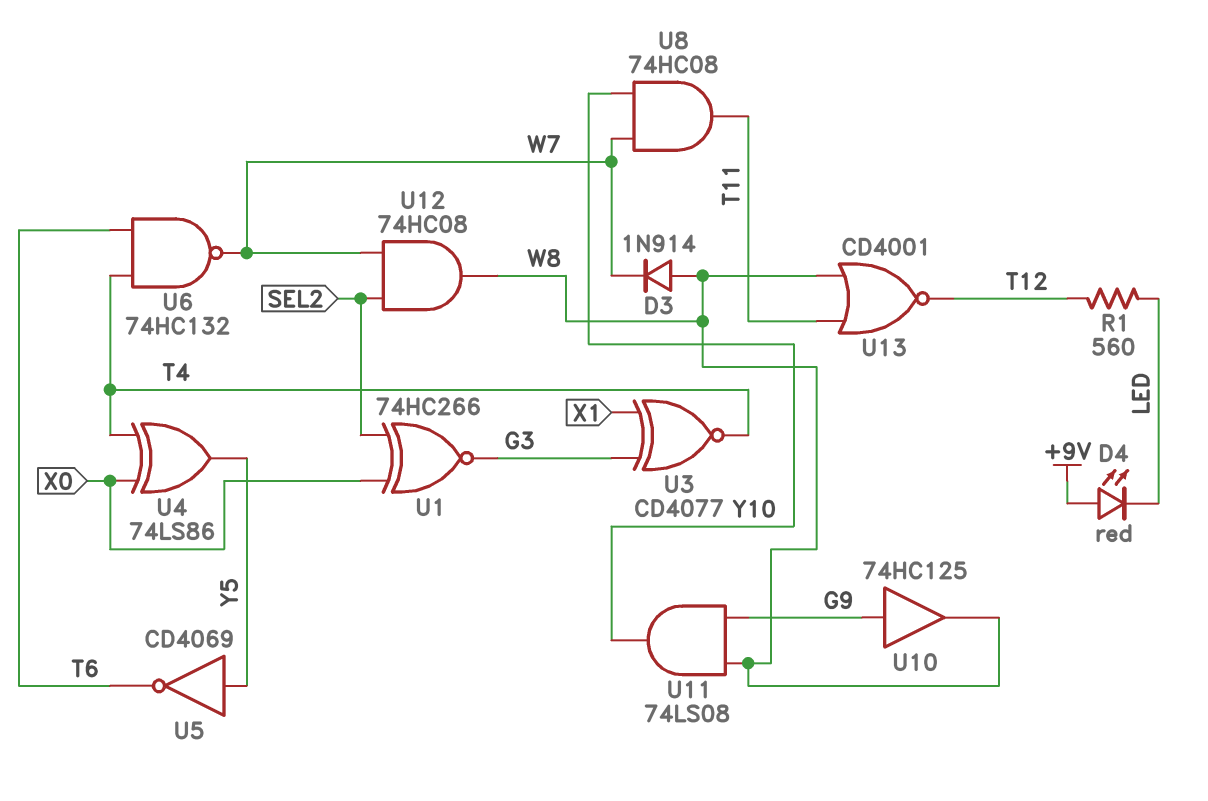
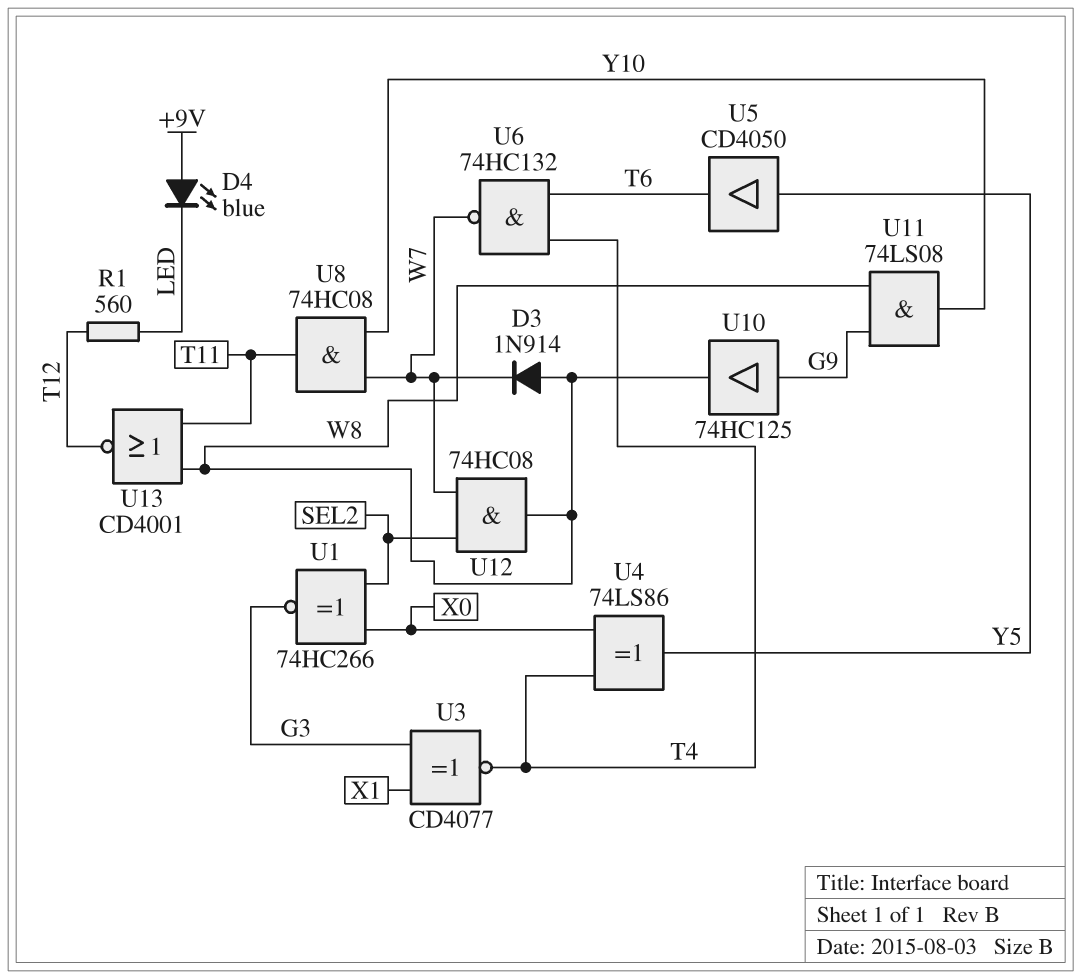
D4: LED red (A +9V, K LED) -> LED blue (A +9V, K LED)
U5: NOT CD4069 (in Y5, out T6) -> buffer CD4050 (in Y5, out T6)

